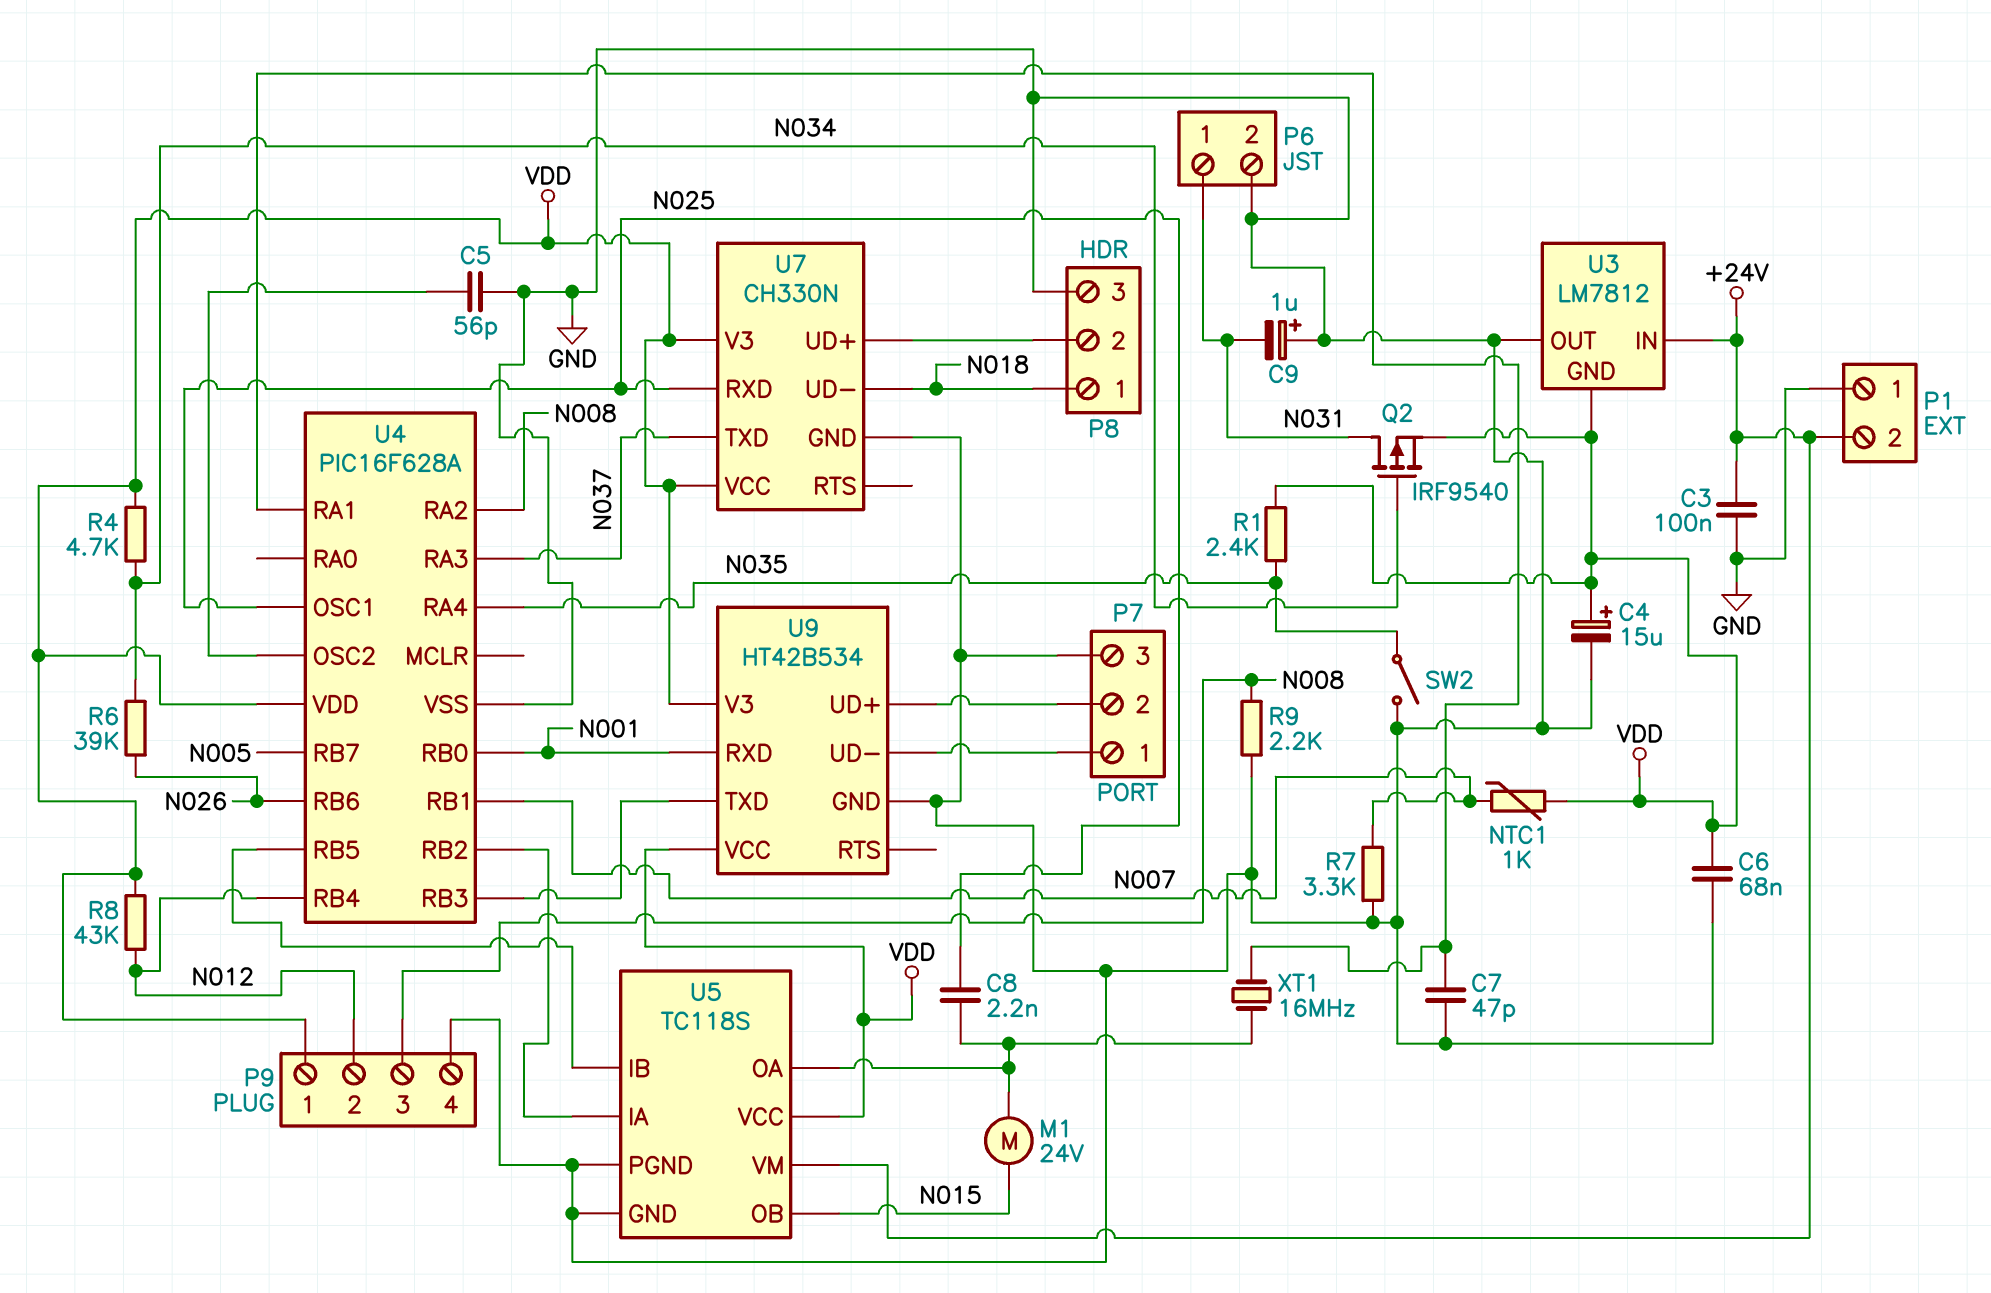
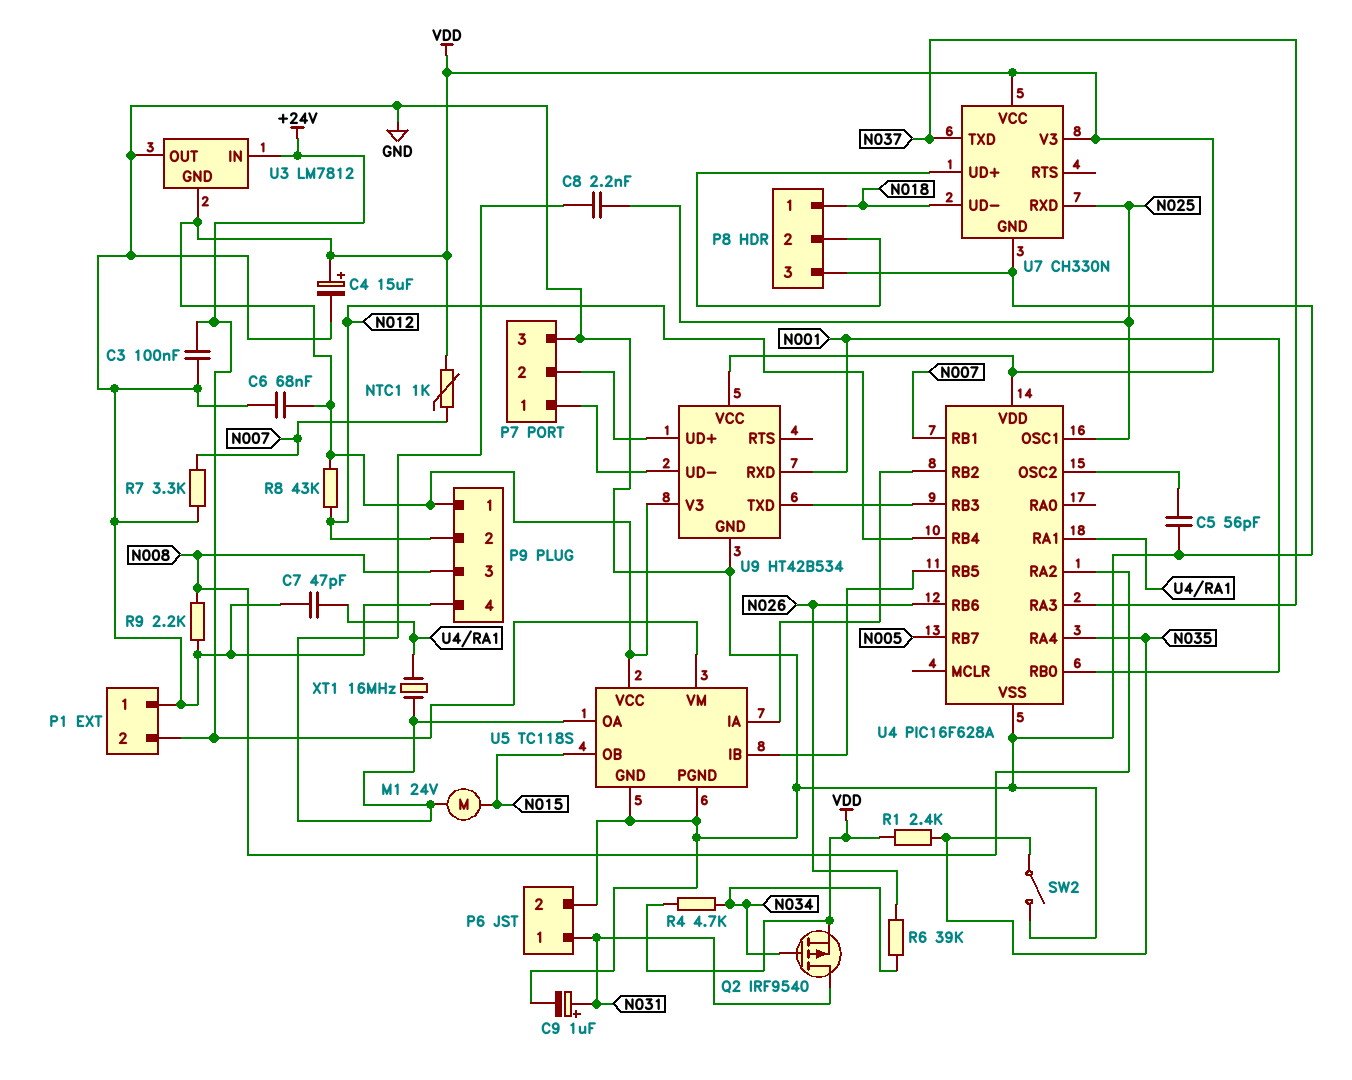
C9: 1uF (plus GND, minus N031) -> 1uF (plus N031, minus GND)

